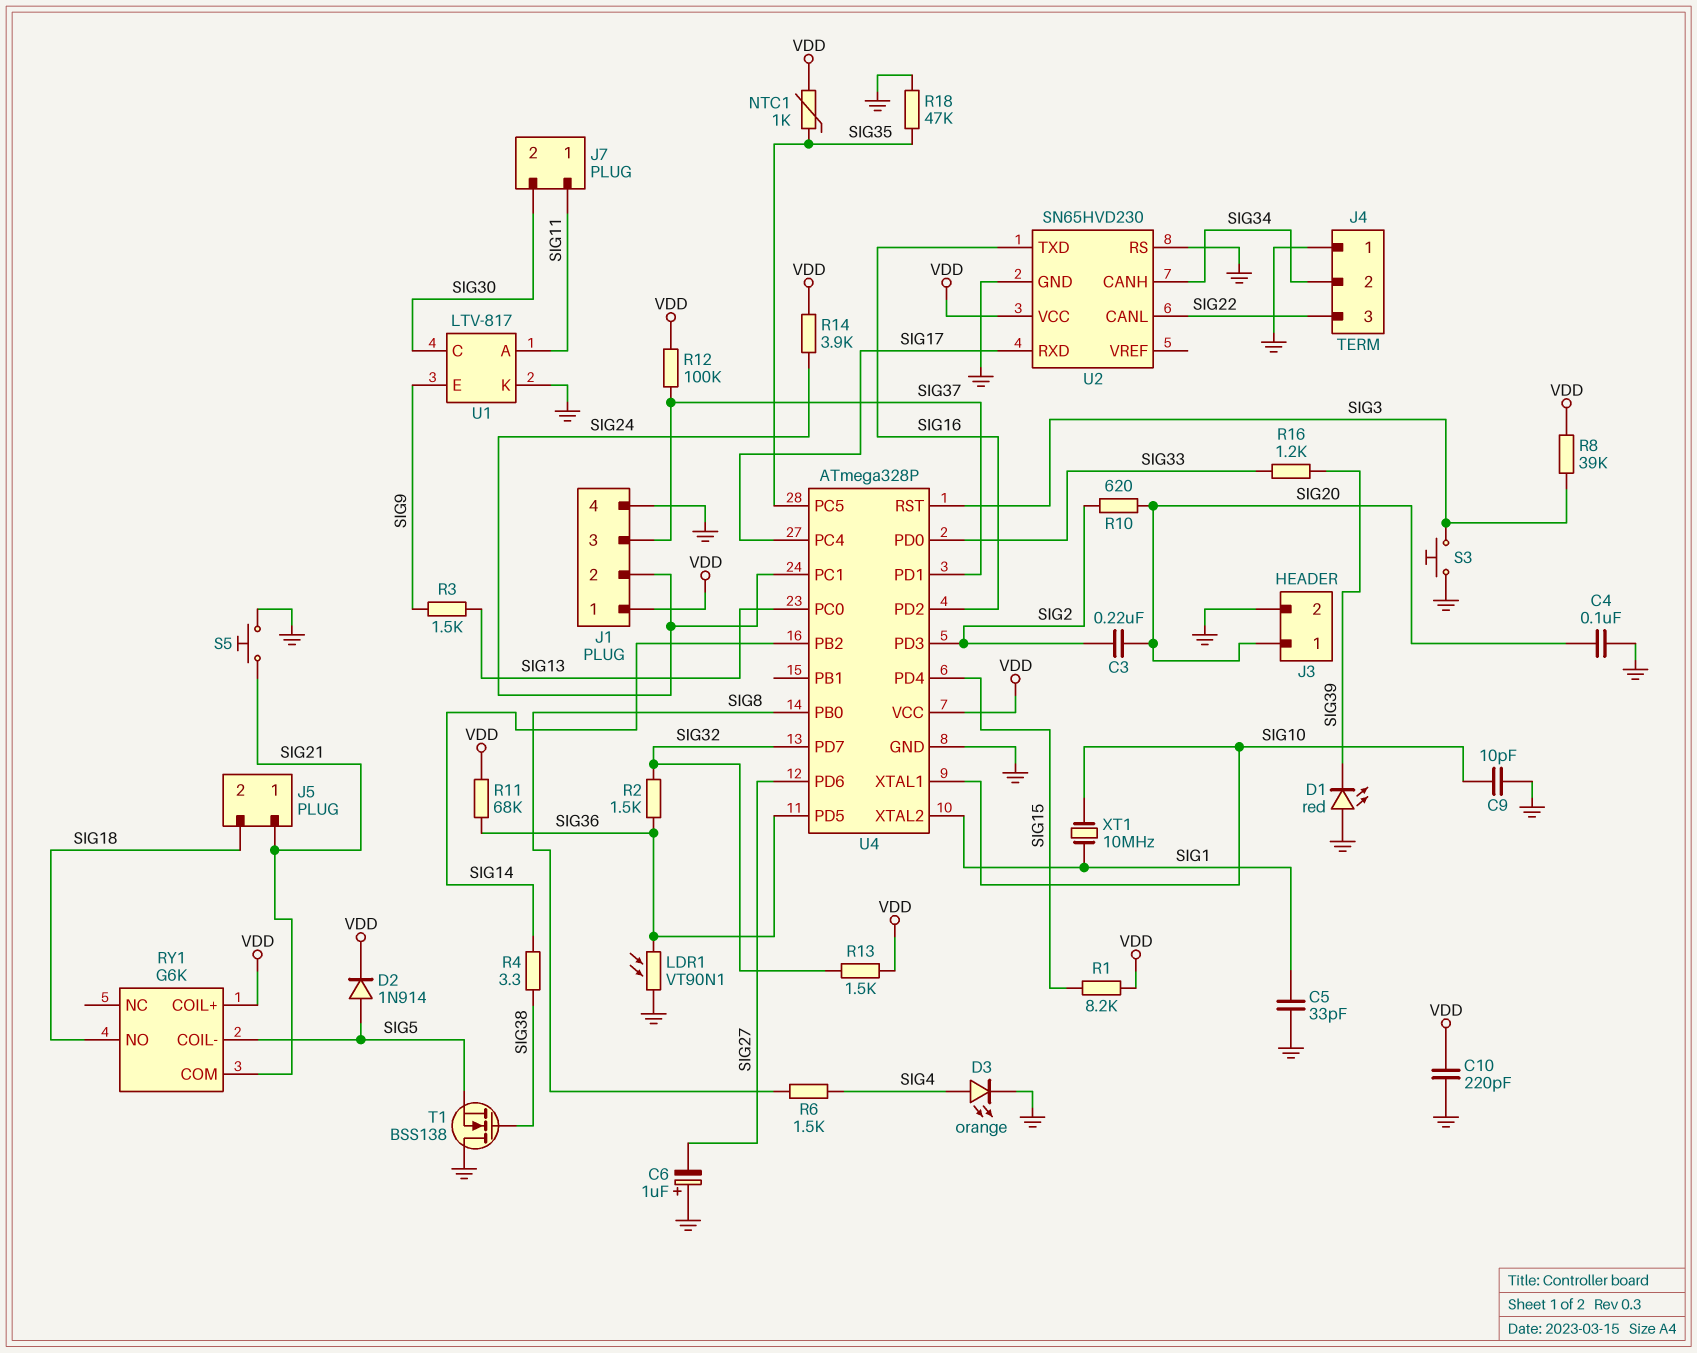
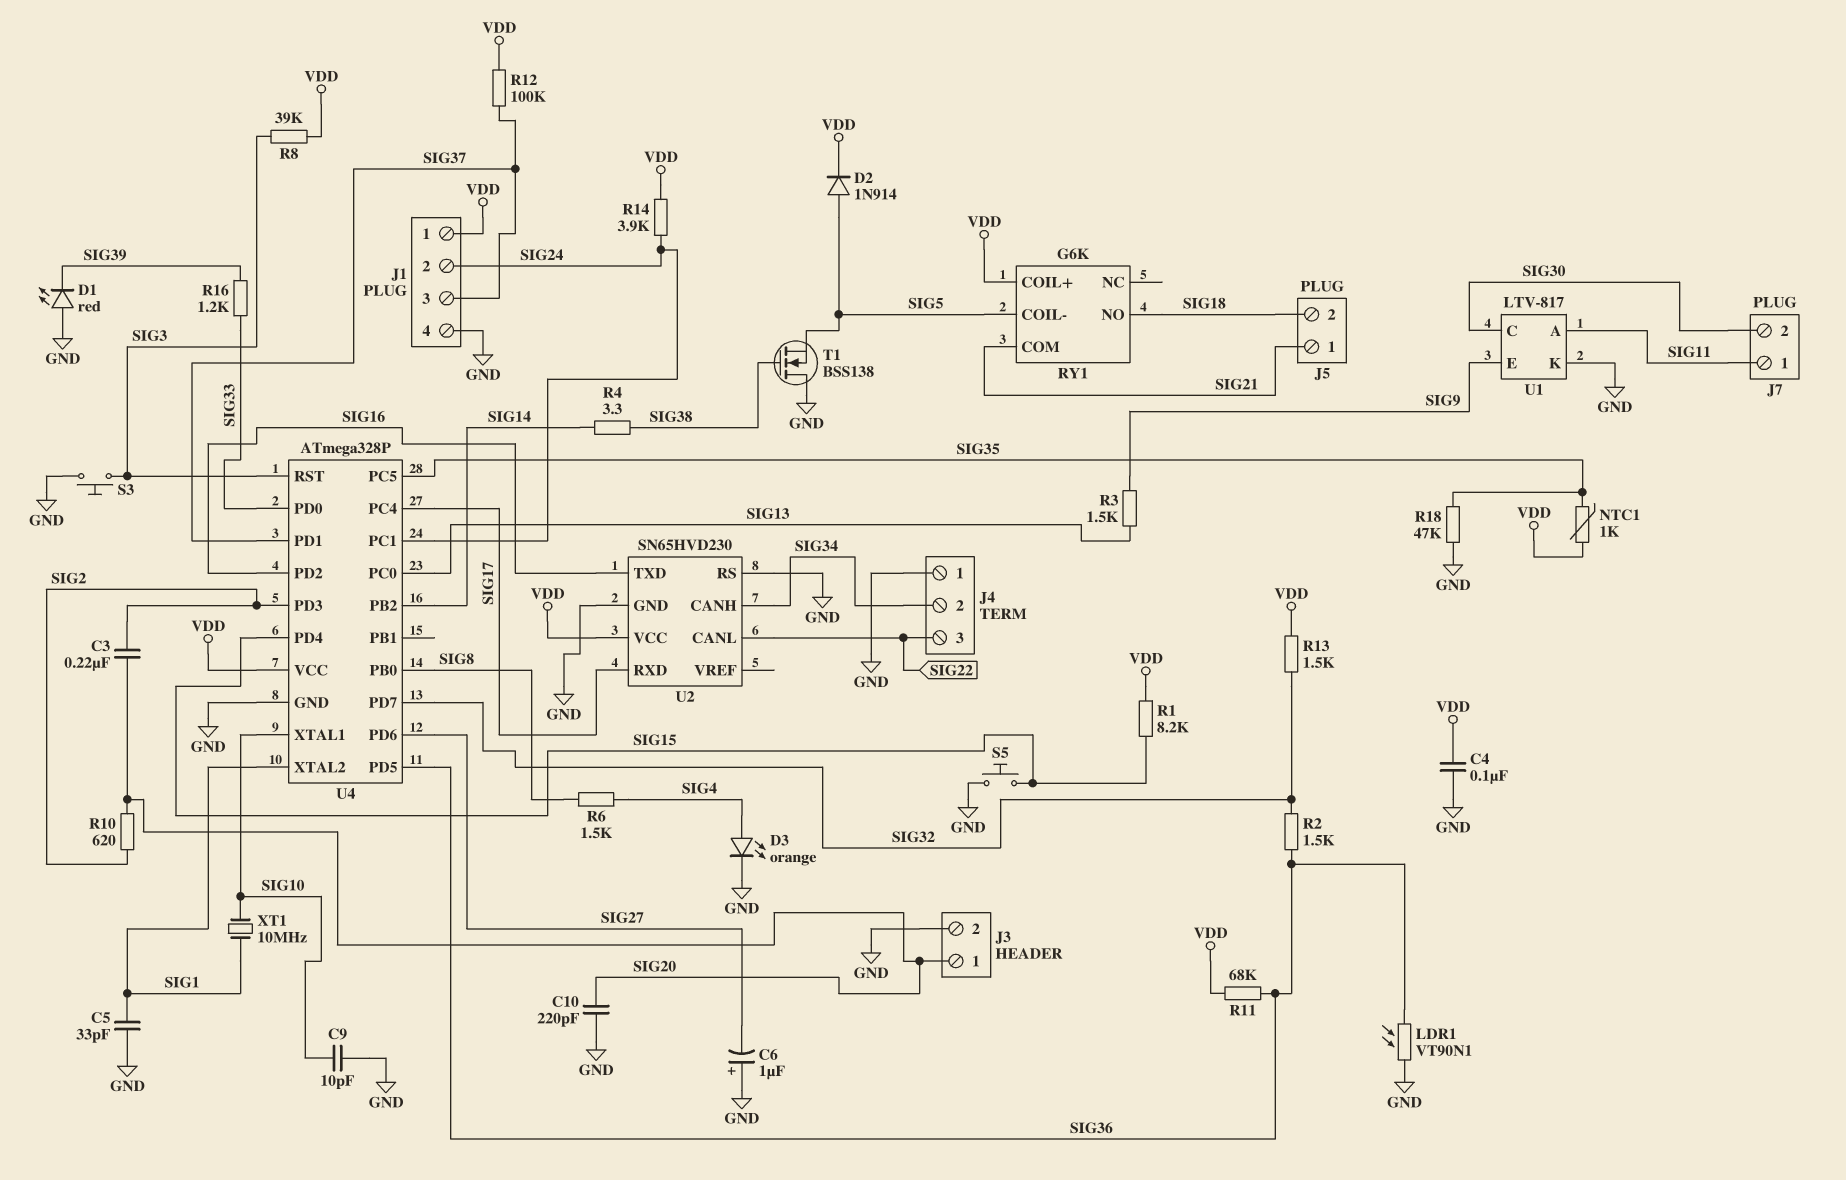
C4: 100nF (GND, SIG20) -> 100nF (GND, VDD)
C10: 220pF (GND, VDD) -> 220pF (GND, SIG20)
S5: button (GND, SIG21) -> button (GND, SIG15)

